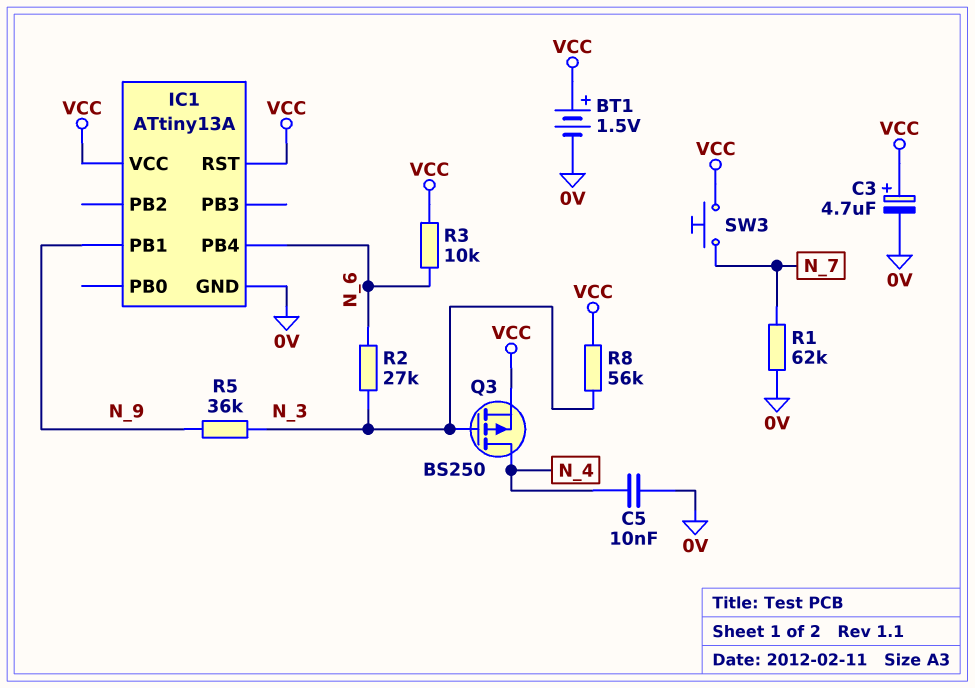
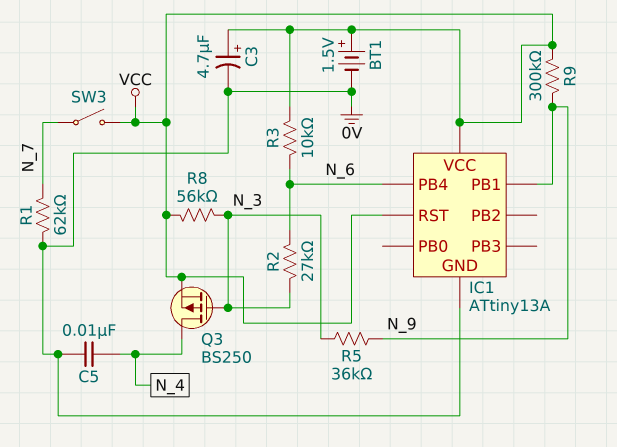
R9: none -> 300k (N_9, VCC)
SW3: button (N_7, VCC) -> switch (N_7, VCC)

